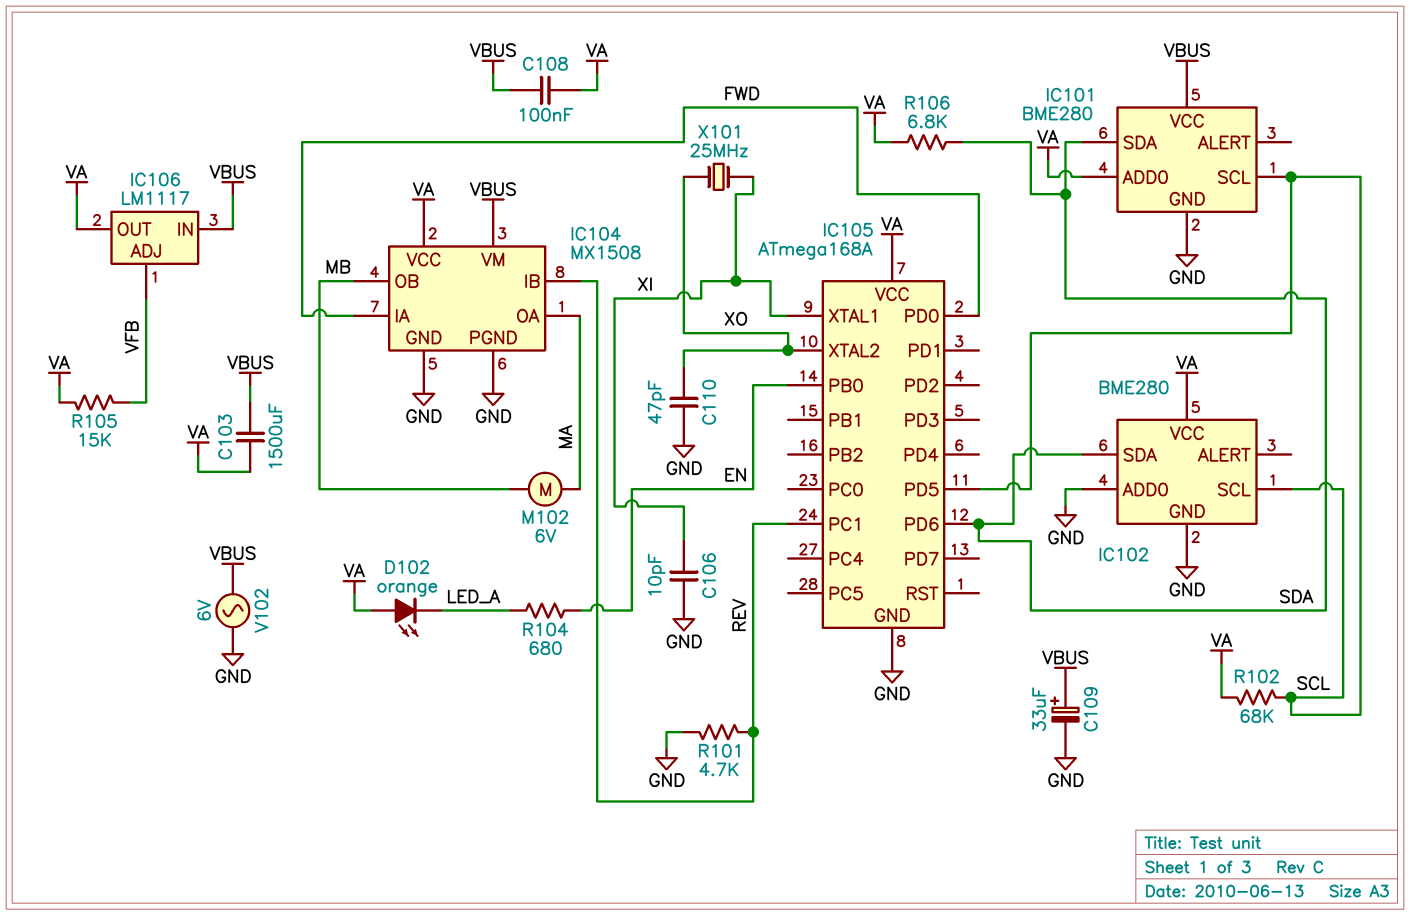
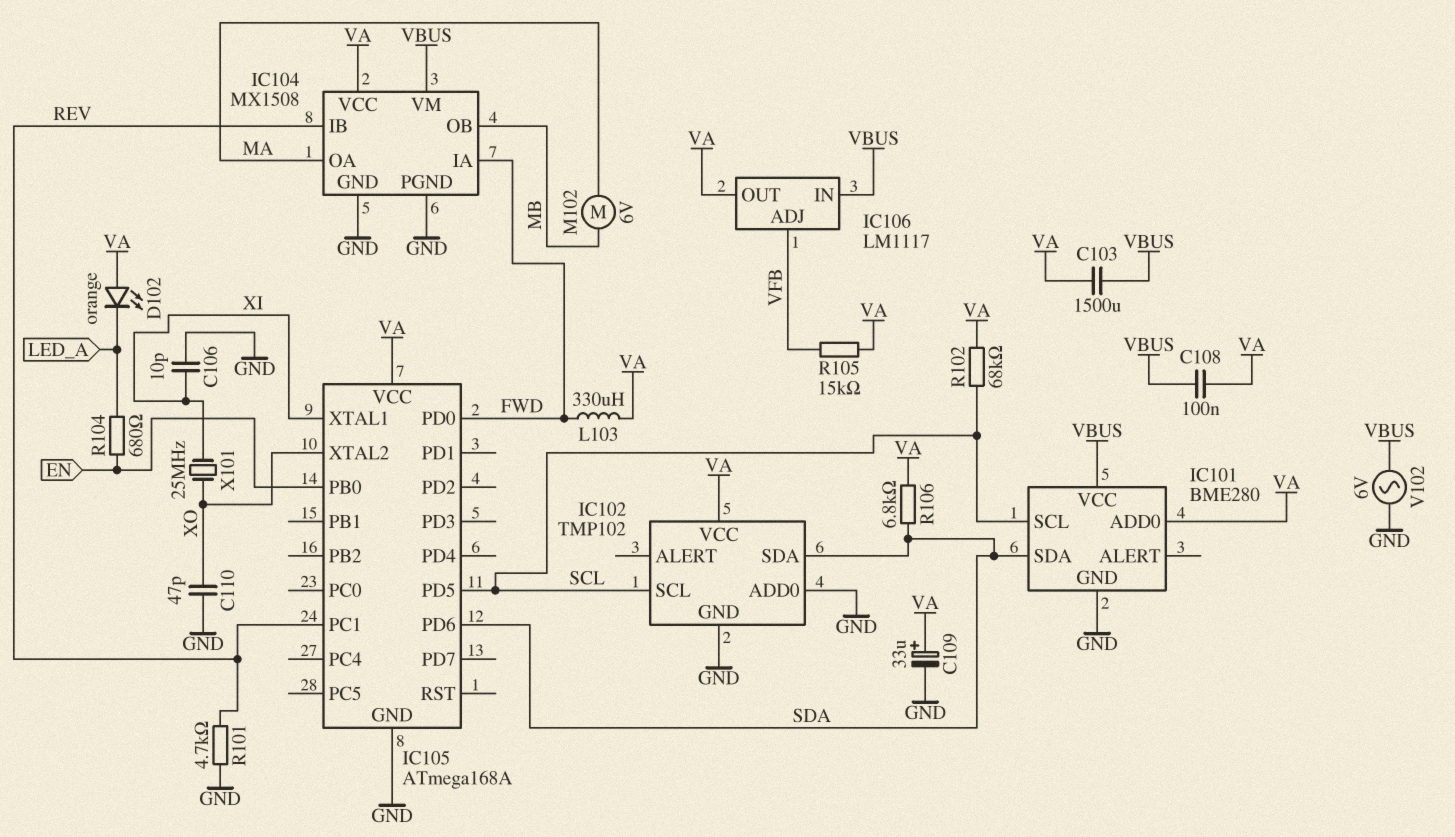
C109: 33uF (plus VBUS, minus GND) -> 33uF (plus VA, minus GND)
IC102: BME280 -> TMP102
L103: none -> 330uH (FWD, VA)

